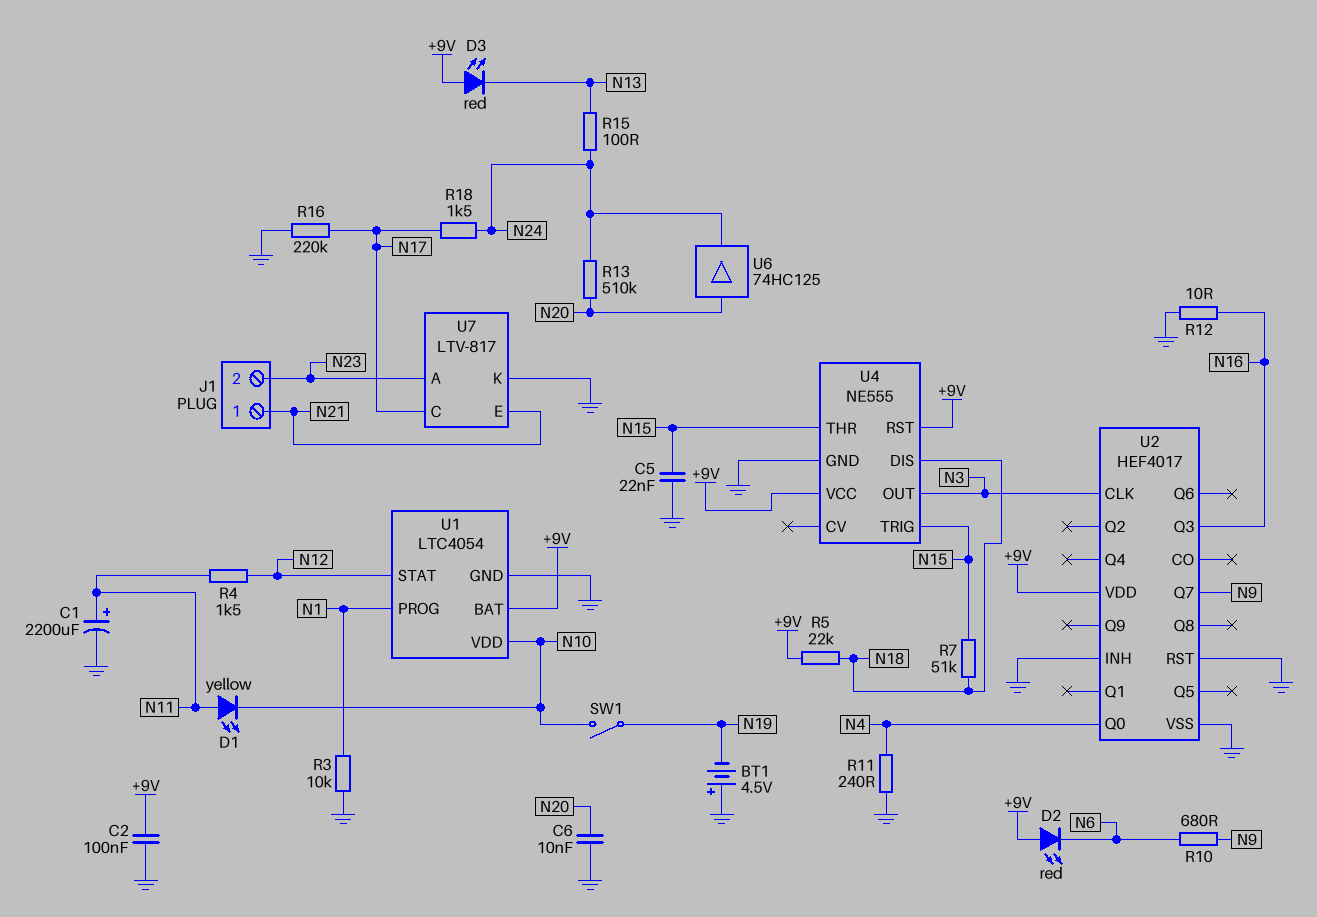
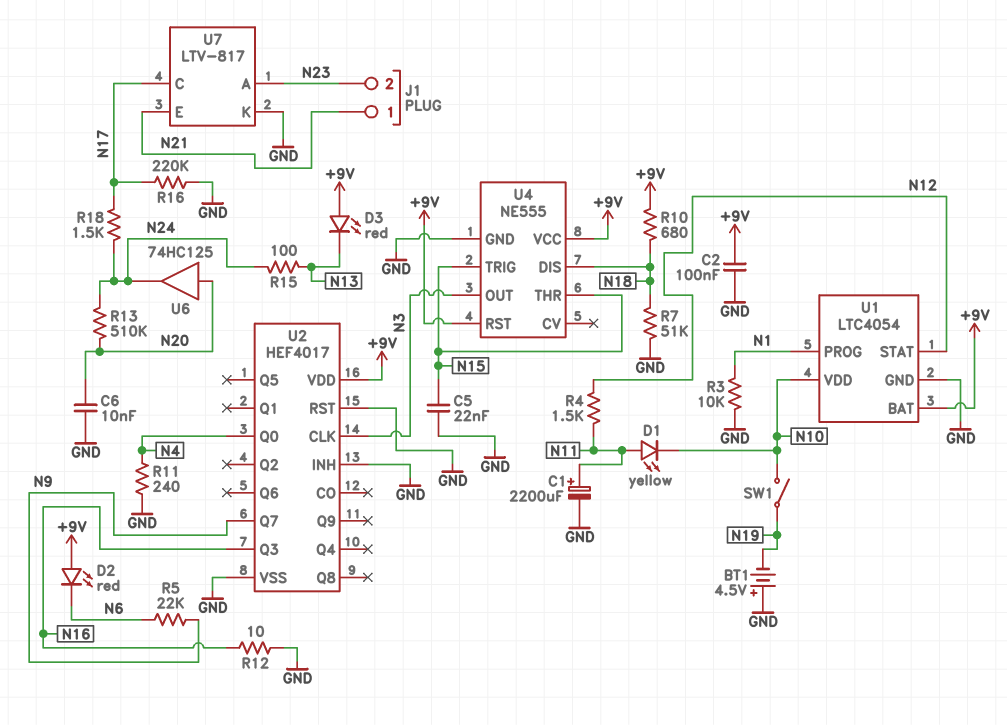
R5: 22k (+9V, N18) -> 22k (N6, N9)
R7: 51k (N15, N18) -> 51k (GND, N18)
R10: 680 (N6, N9) -> 680 (+9V, N18)

